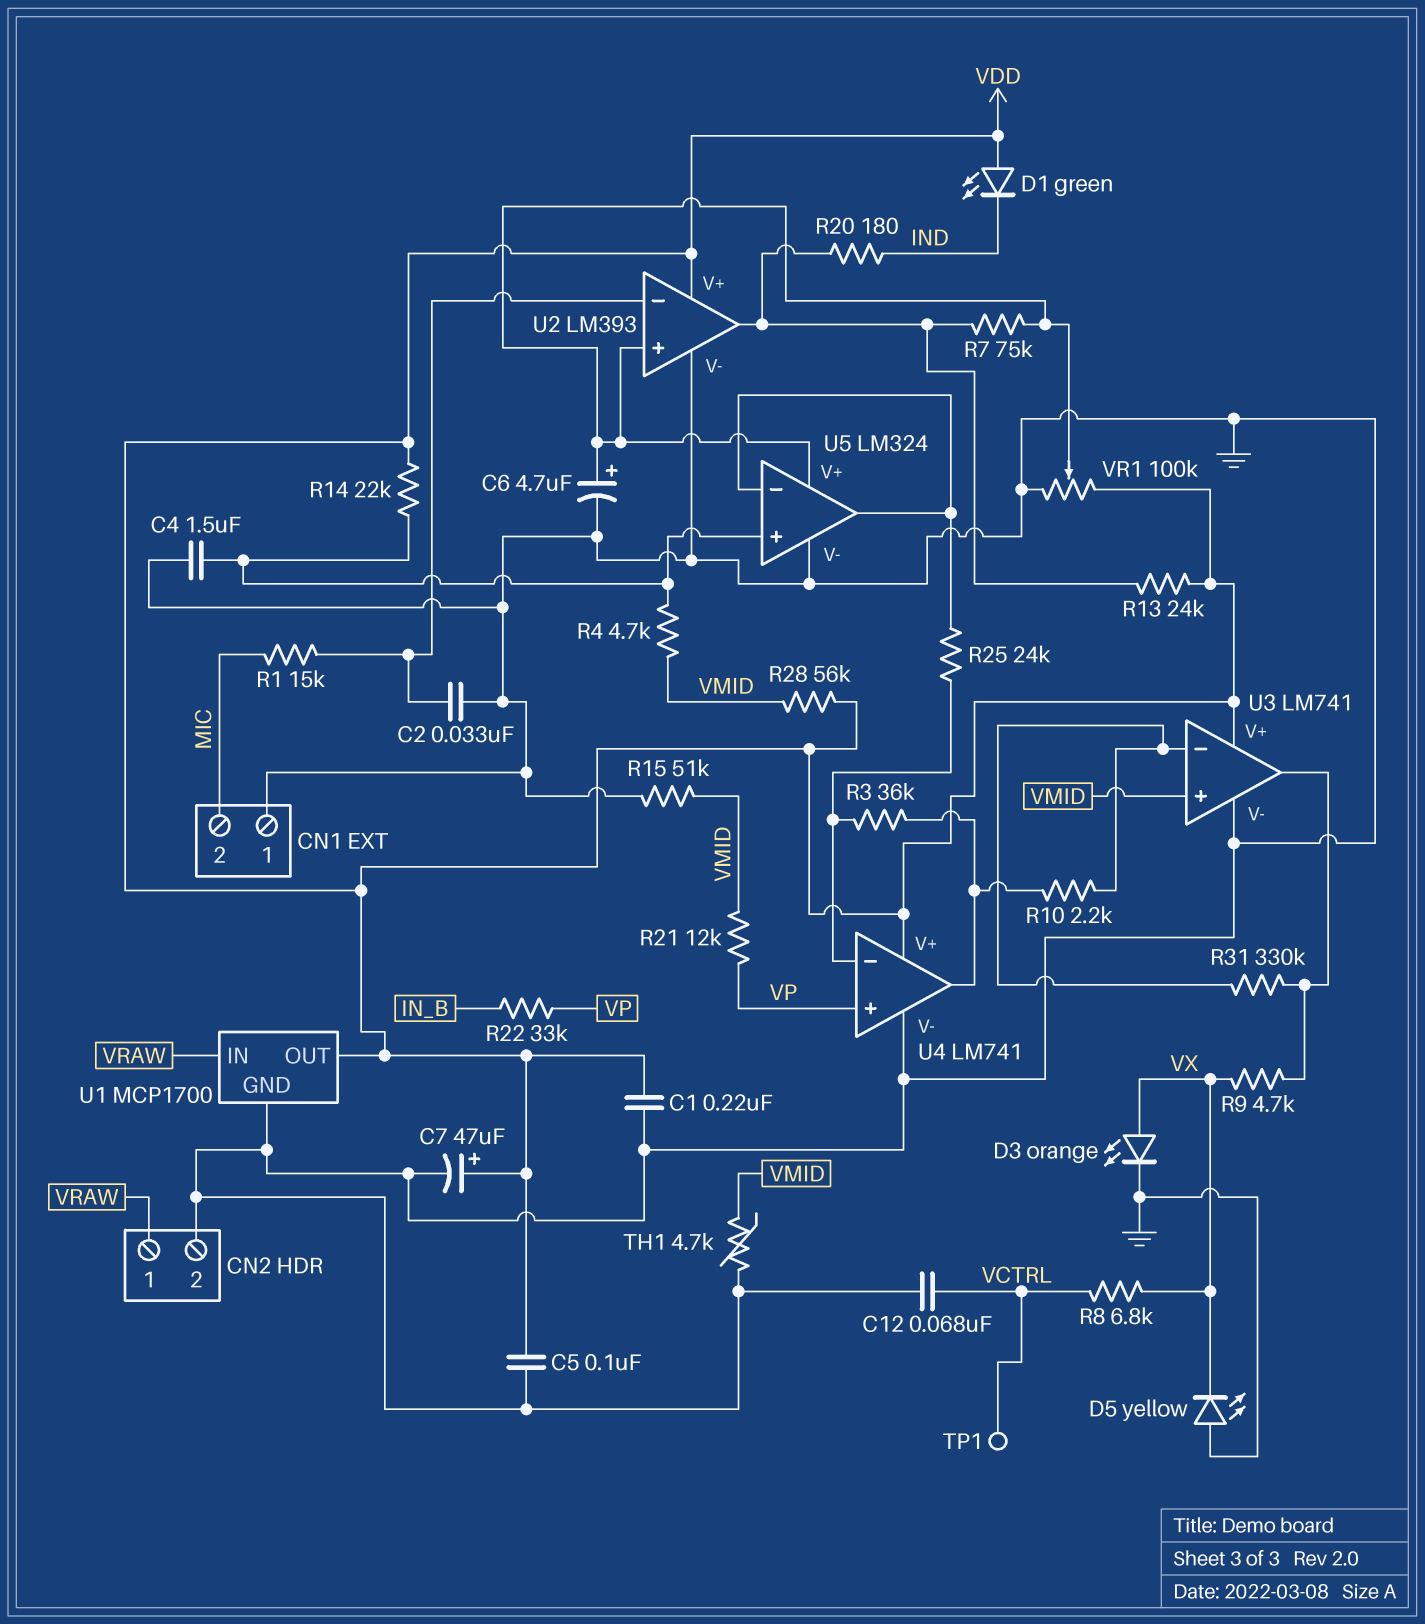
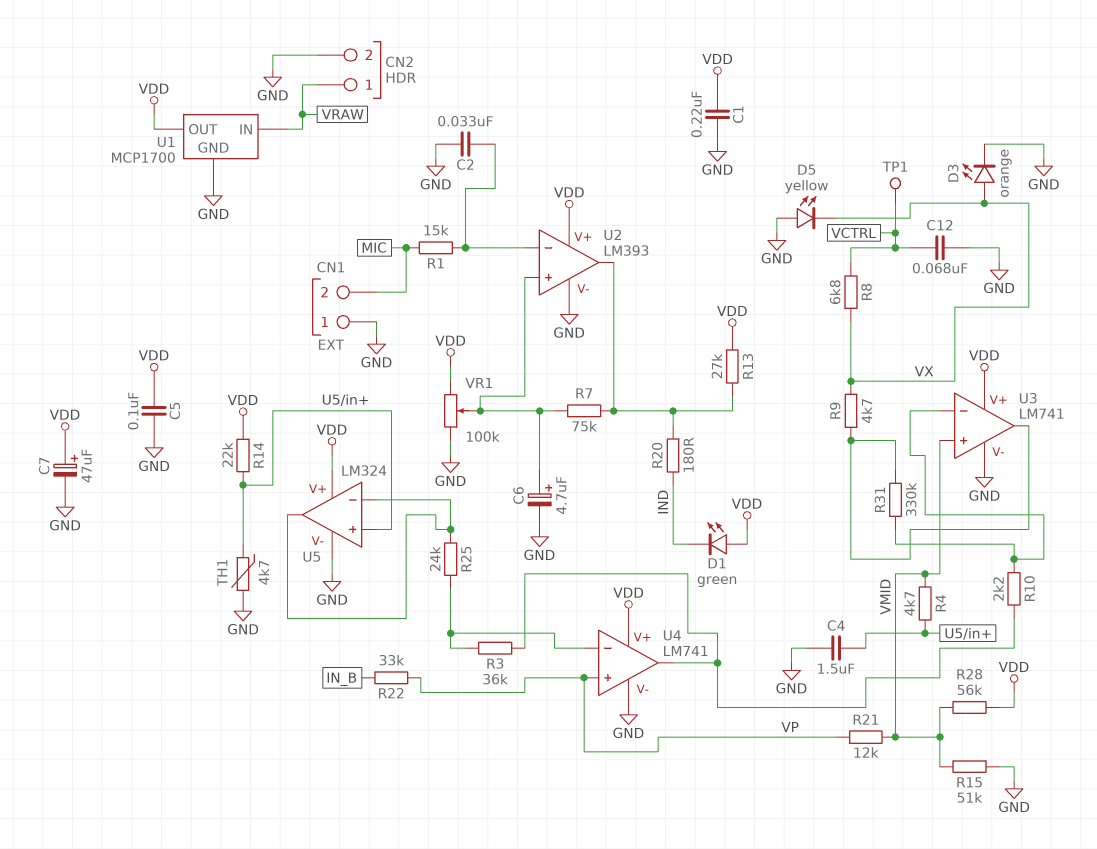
R13: 24k (U2/out, VDD) -> 27k (U2/out, VDD)
TH1: 4.7k (GND, VMID) -> 4.7k (GND, U5/in+)
U5 pin V+: U2/in+ -> VDD

